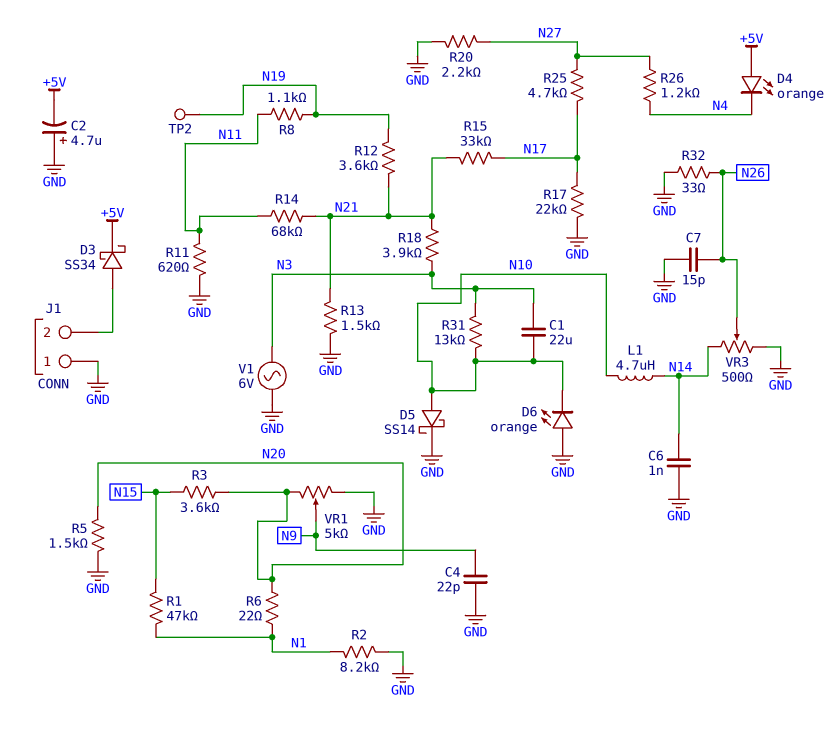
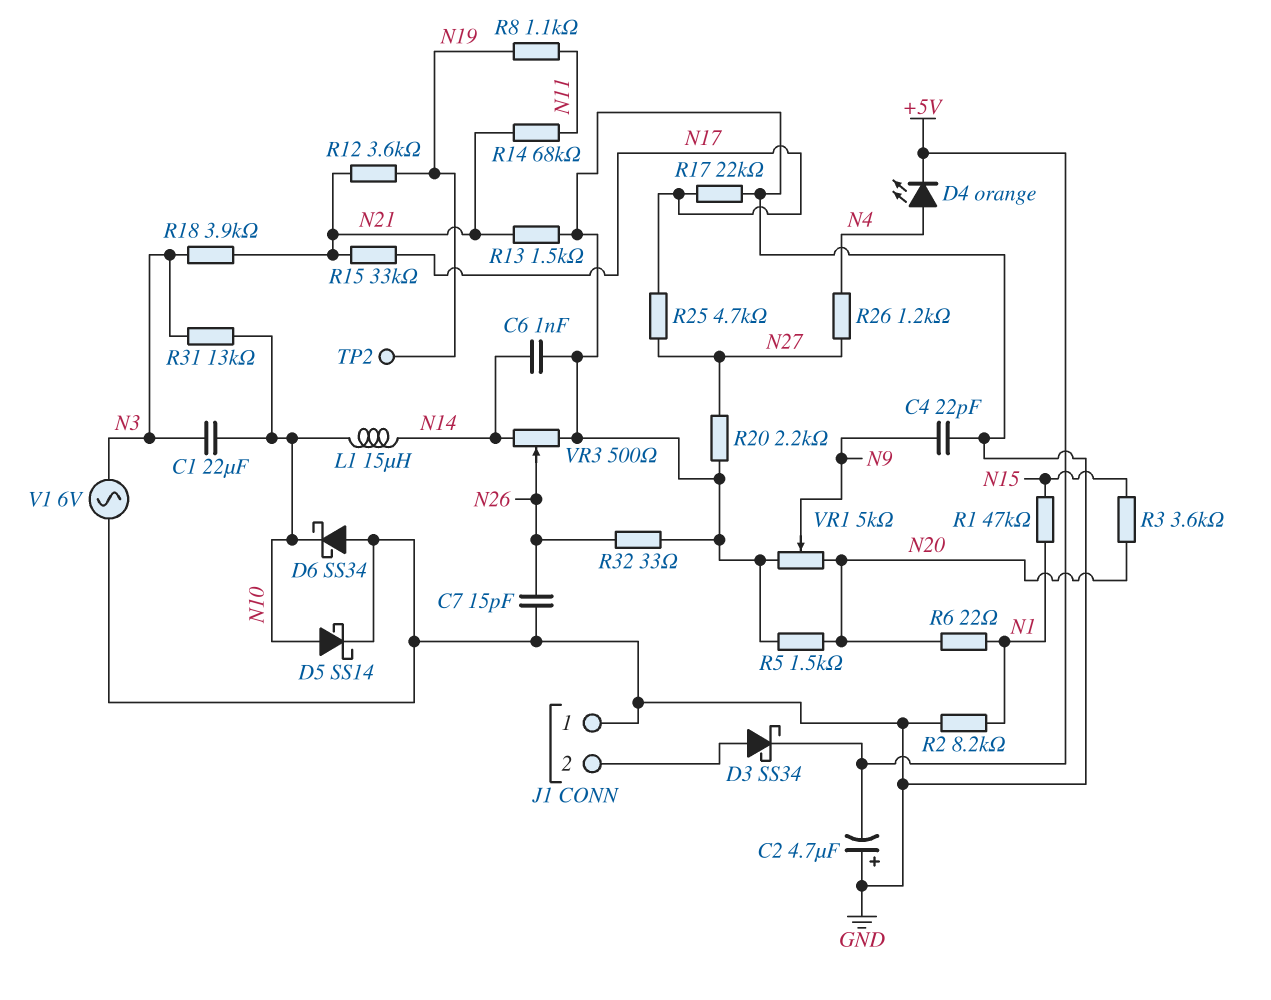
D4: LED orange (A +5V, K N4) -> LED orange (A N4, K +5V)
D6: LED orange (A GND, K N10) -> schottky SS34 (A GND, K N10)
L1: 4.7uH (N10, N14) -> 15uH (N10, N14)
R11: 620 (GND, N11) -> none

